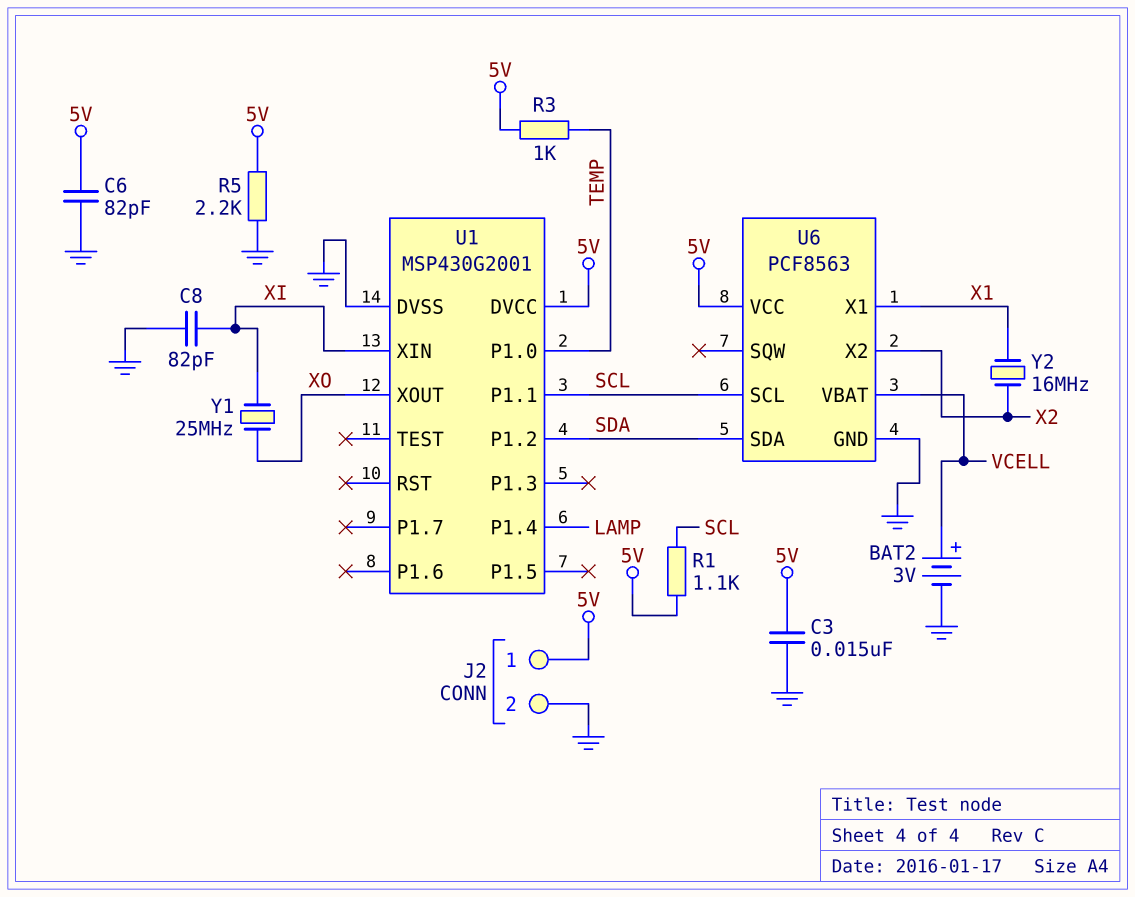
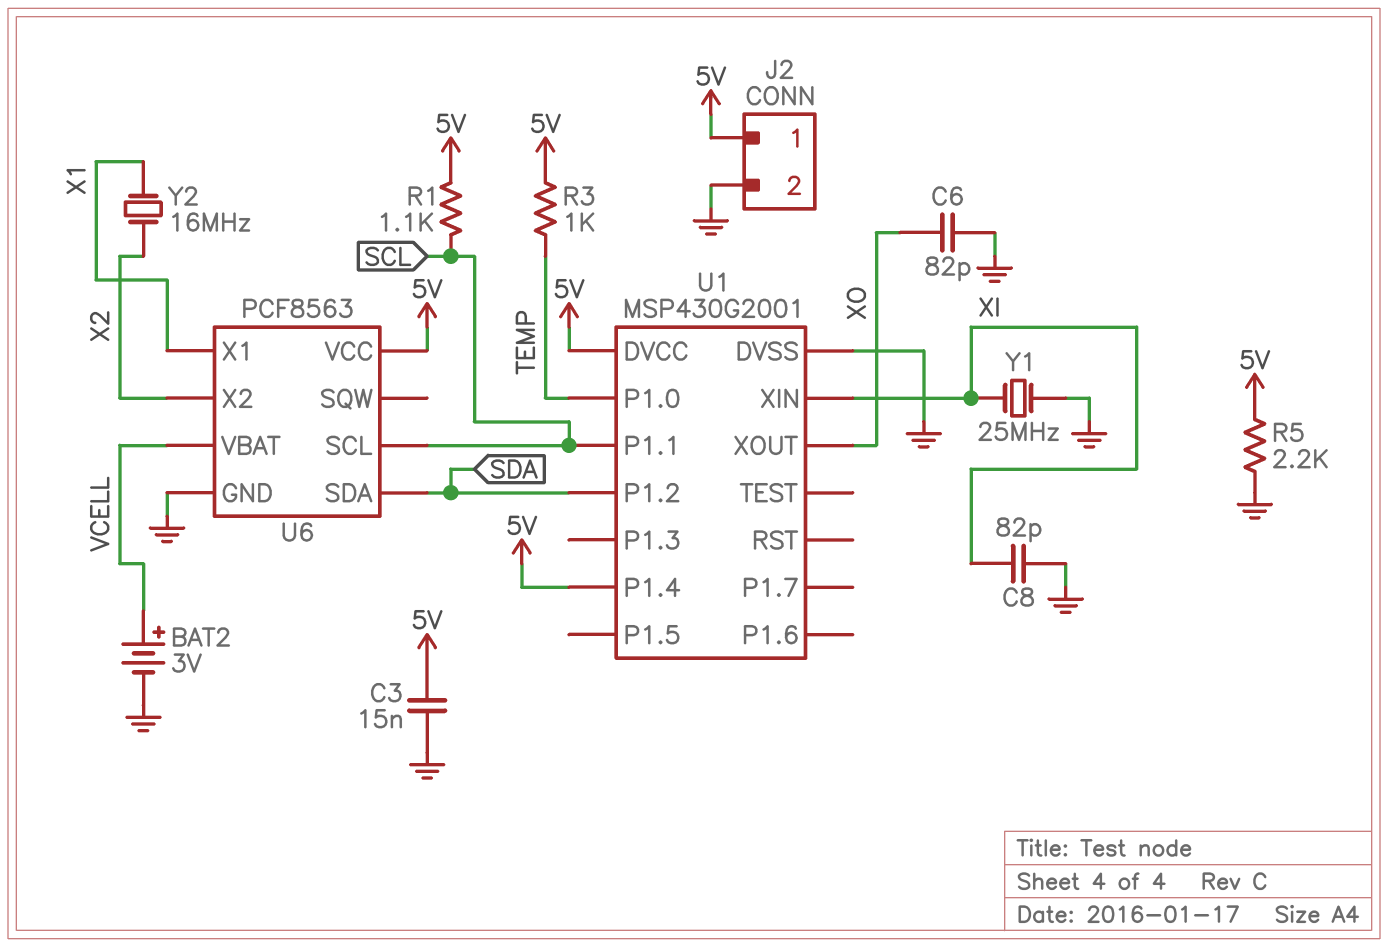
C6: 82pF (5V, GND) -> 82pF (GND, XO)
U1 pin P1.4: LAMP -> 5V
Y1: 25MHz (XI, XO) -> 25MHz (GND, XI)

